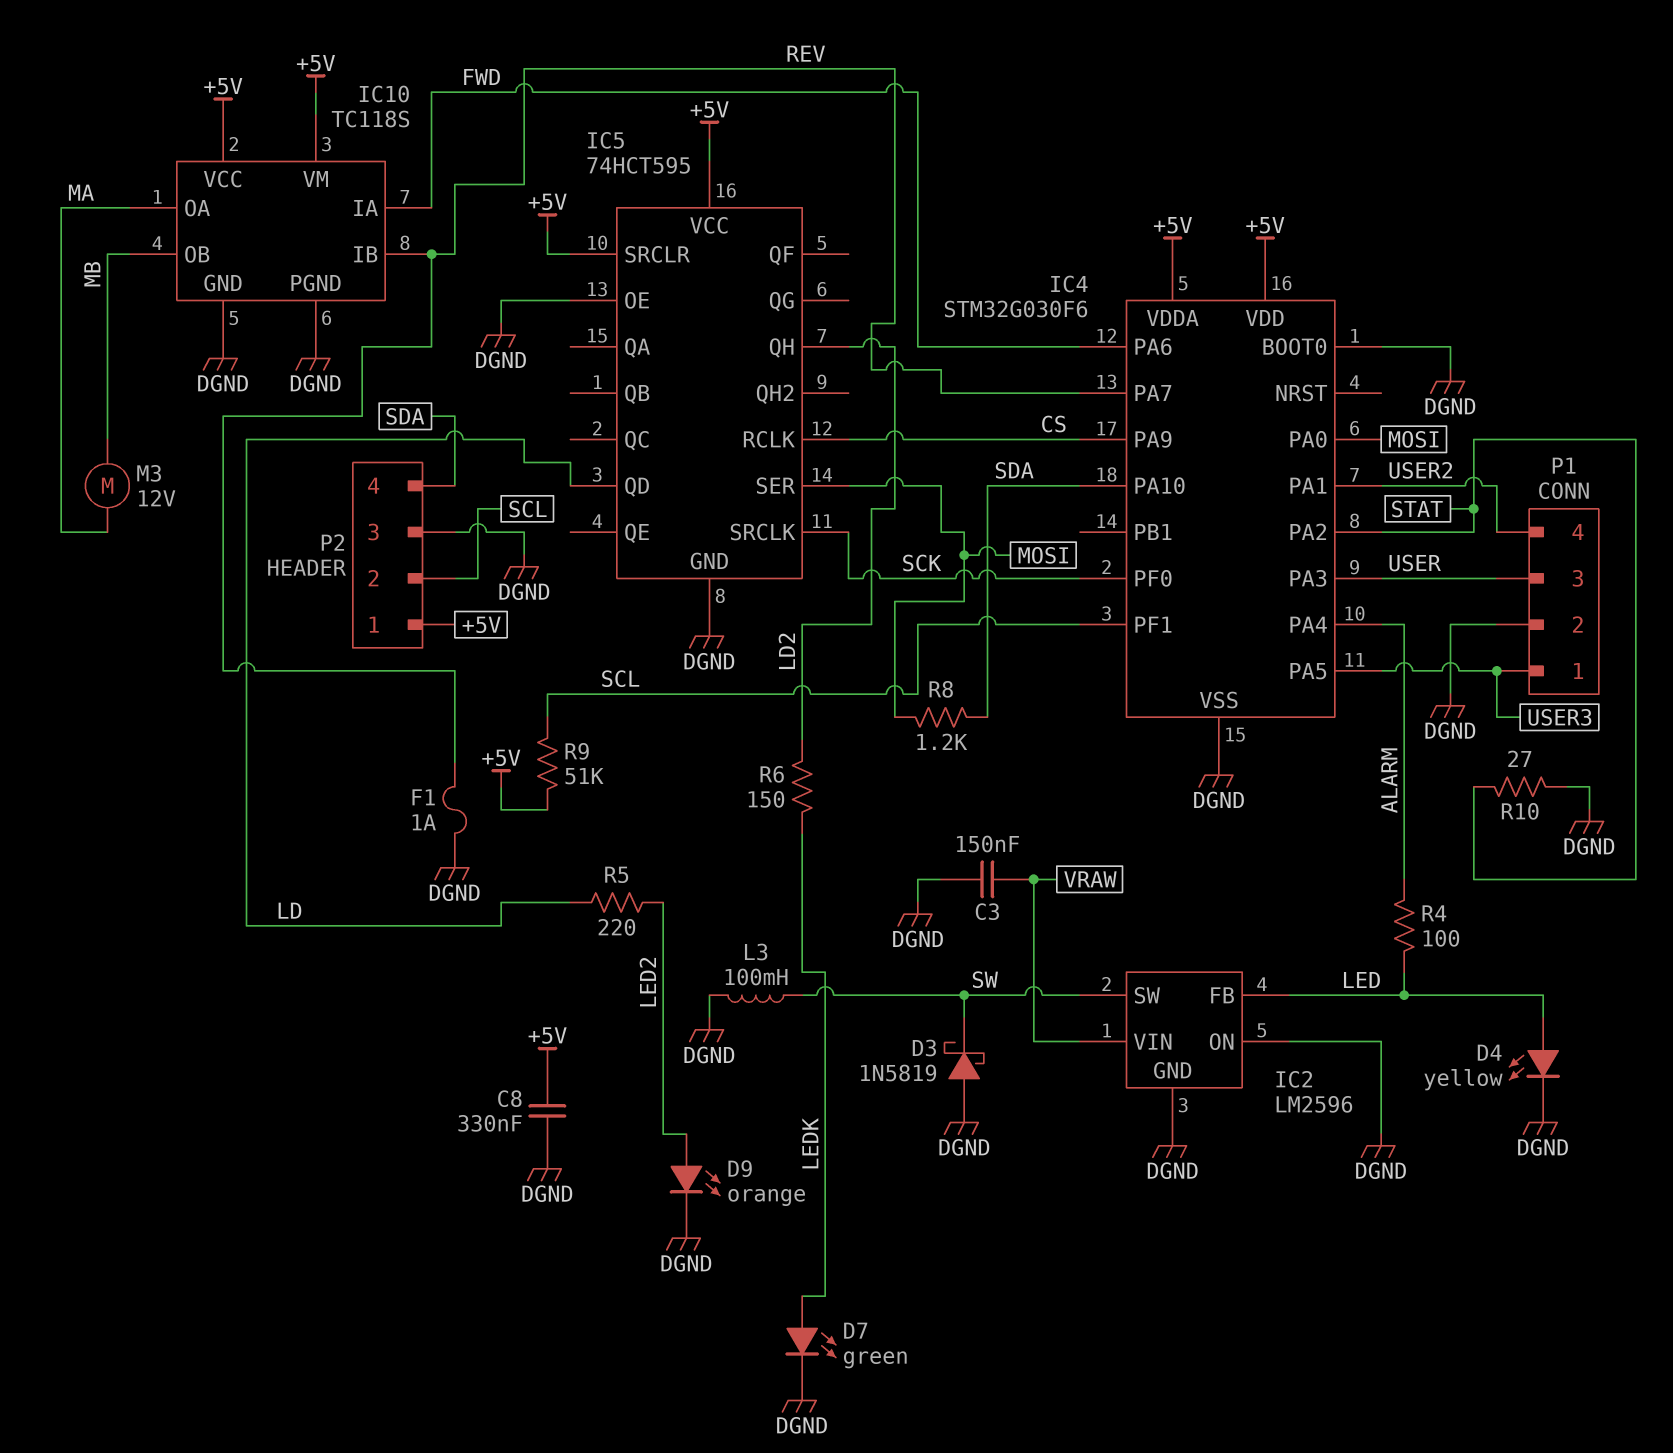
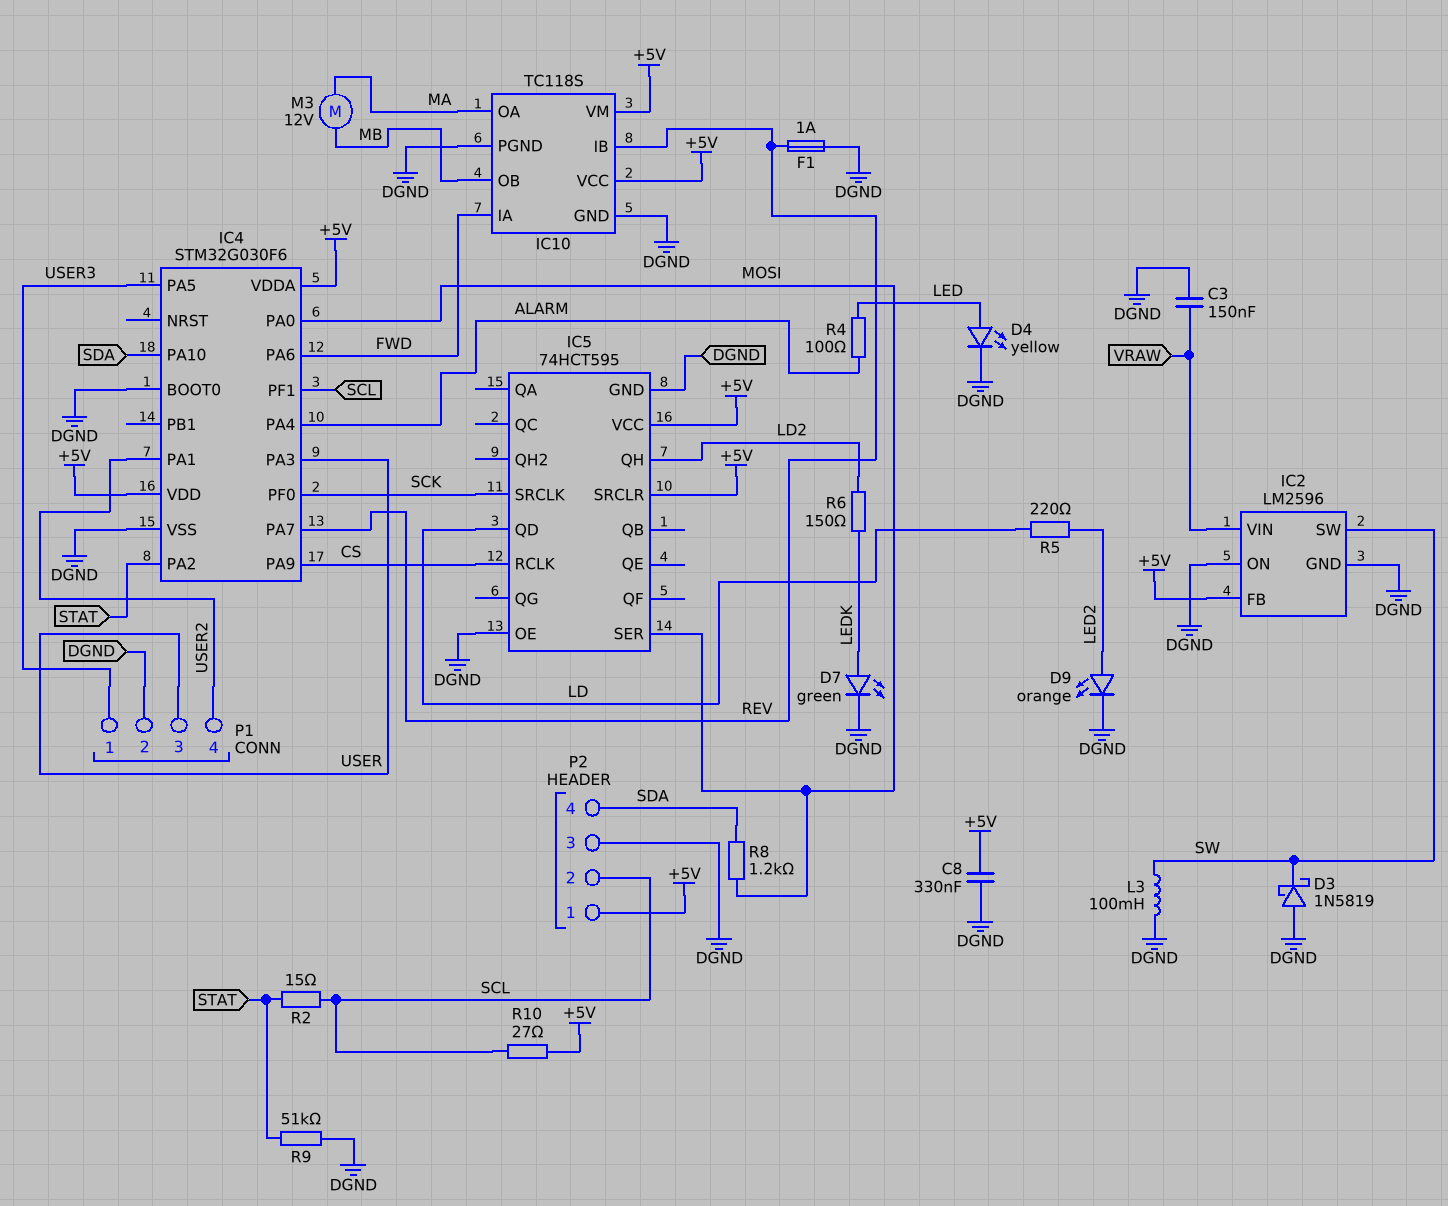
IC2 pin FB: LED -> +5V
R2: none -> 15 (SCL, STAT)
R9: 51k (+5V, SCL) -> 51k (DGND, STAT)
R10: 27 (DGND, STAT) -> 27 (+5V, SCL)

